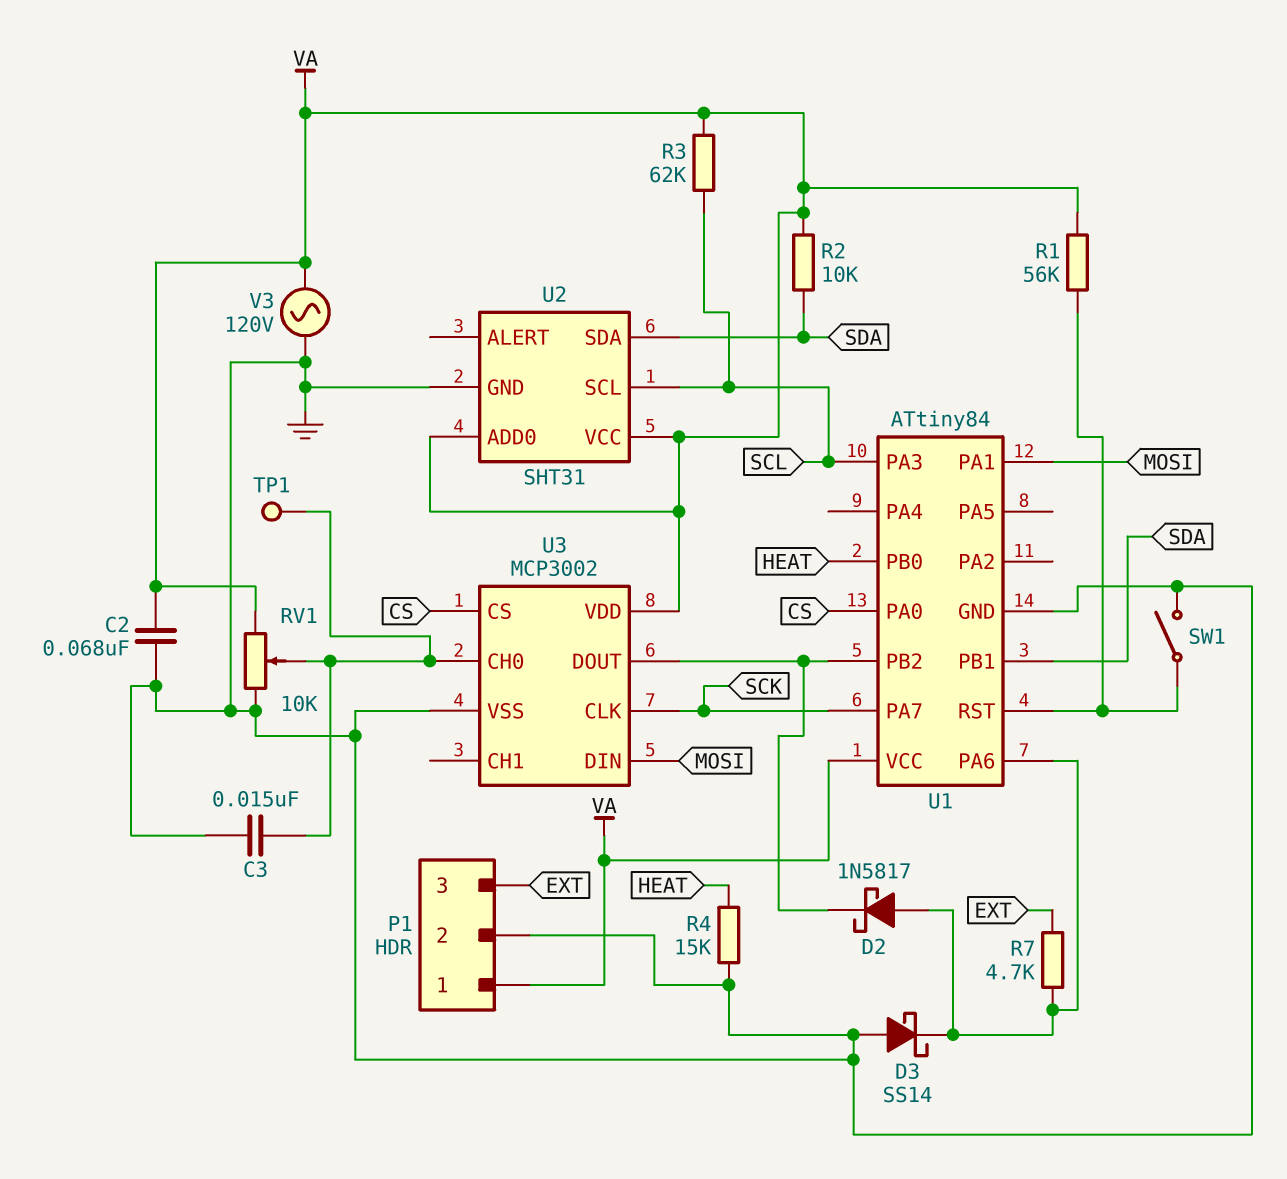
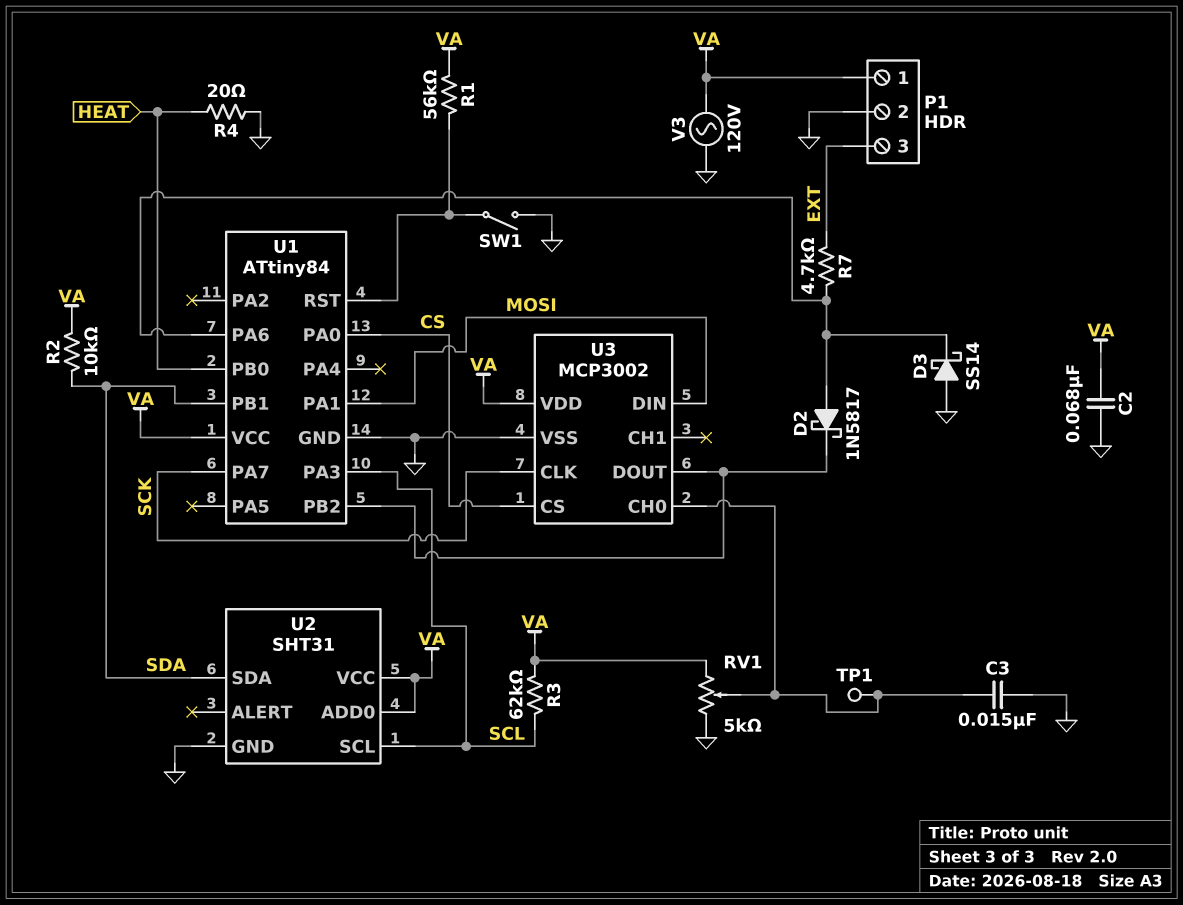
R4: 15k (GND, HEAT) -> 20 (GND, HEAT)
RV1: 10k (GND, VA, wiper U3/CH0) -> 5k (GND, VA, wiper U3/CH0)

